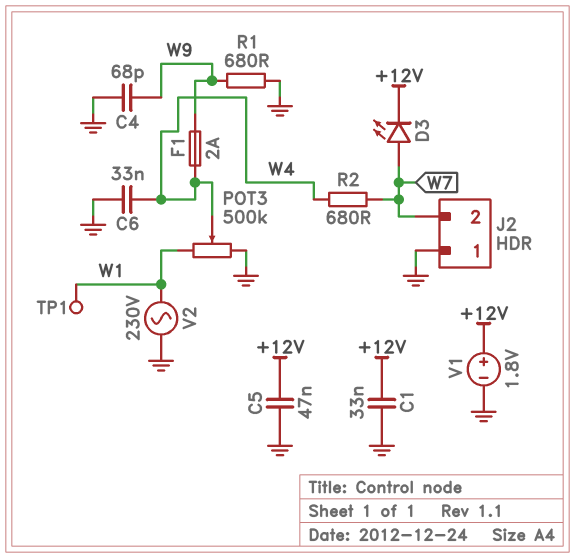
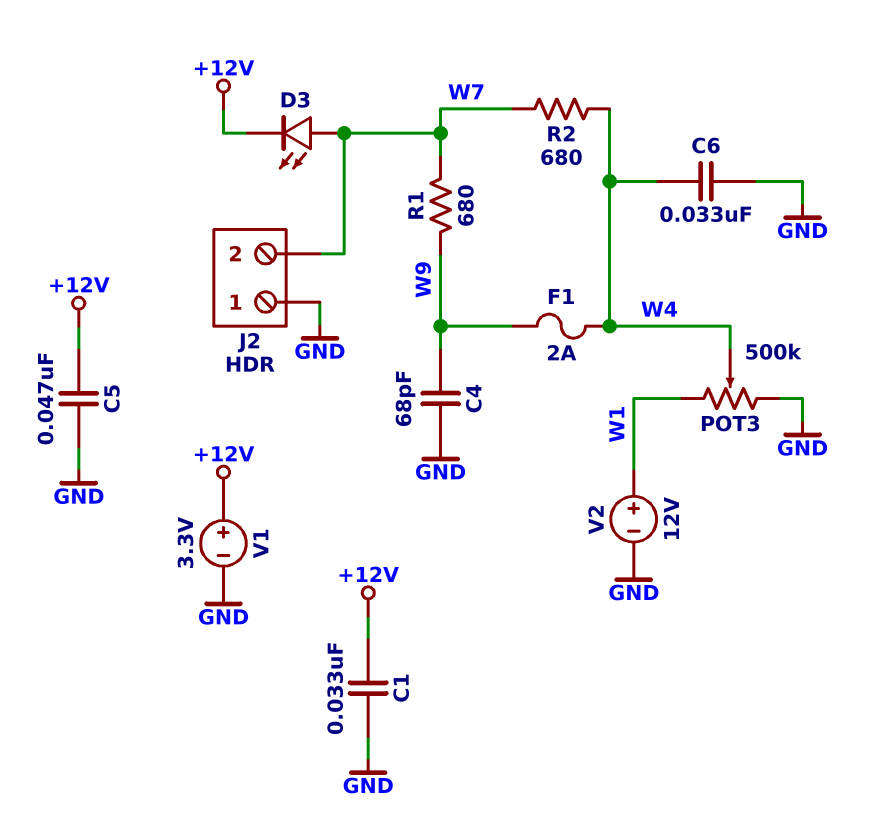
R1: 680 (GND, W9) -> 680 (W7, W9)
TP1: test point (W1) -> none
V1: 1.8V (plus +12V, minus GND) -> 3.3V (plus +12V, minus GND)
V2: AC 230V (GND, W1) -> 12V (plus W1, minus GND)

